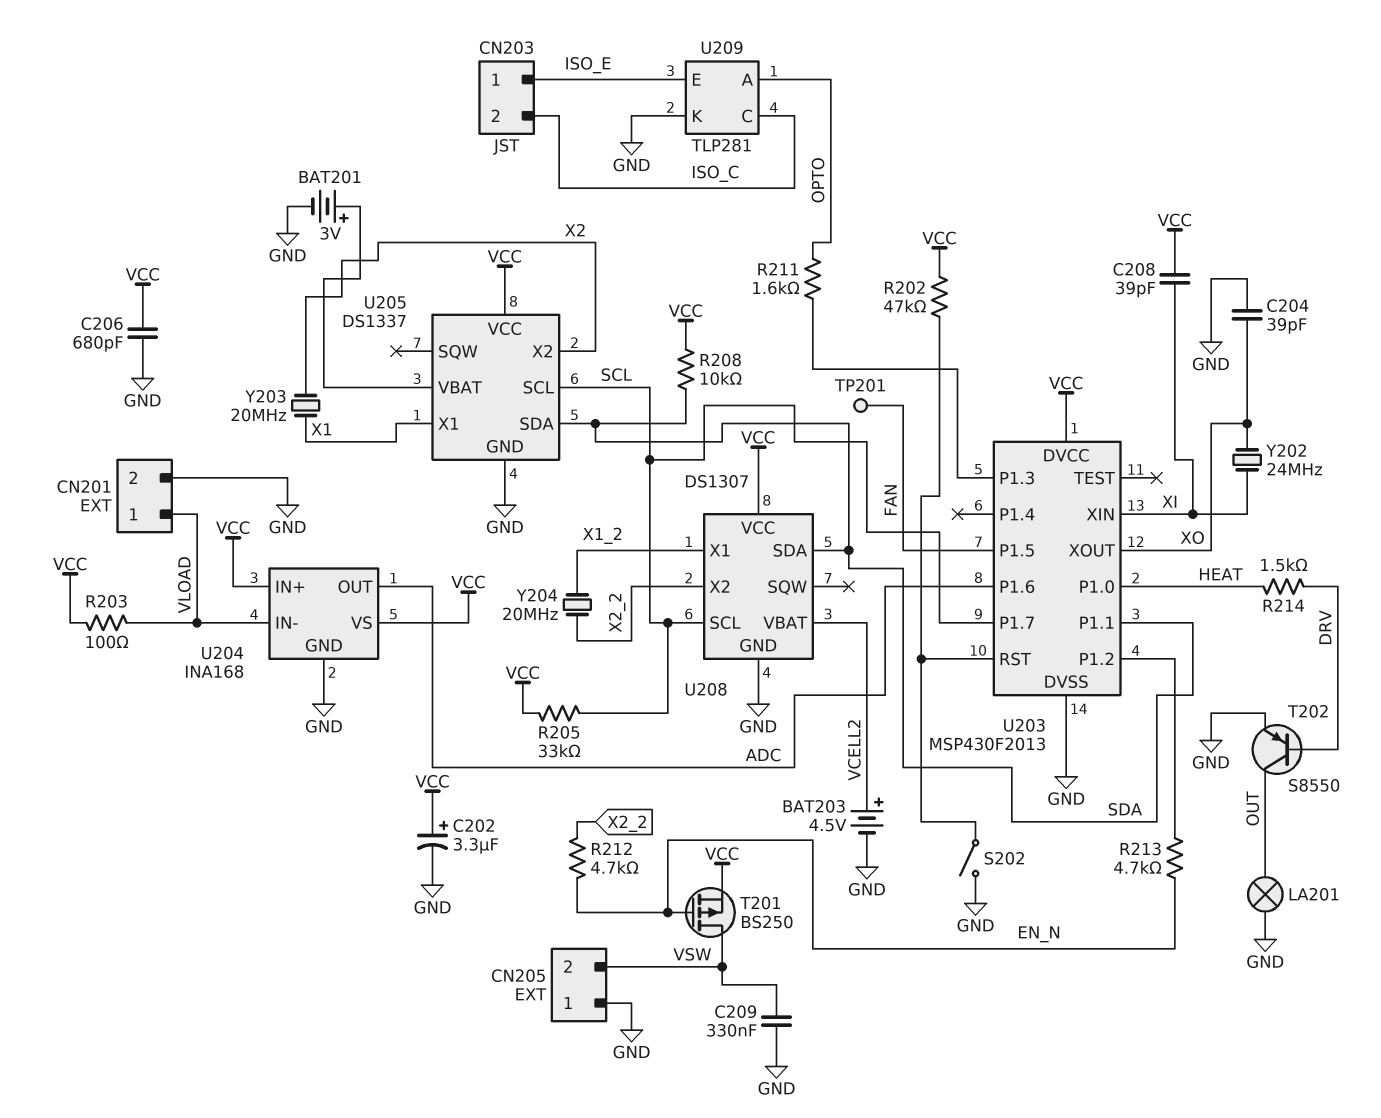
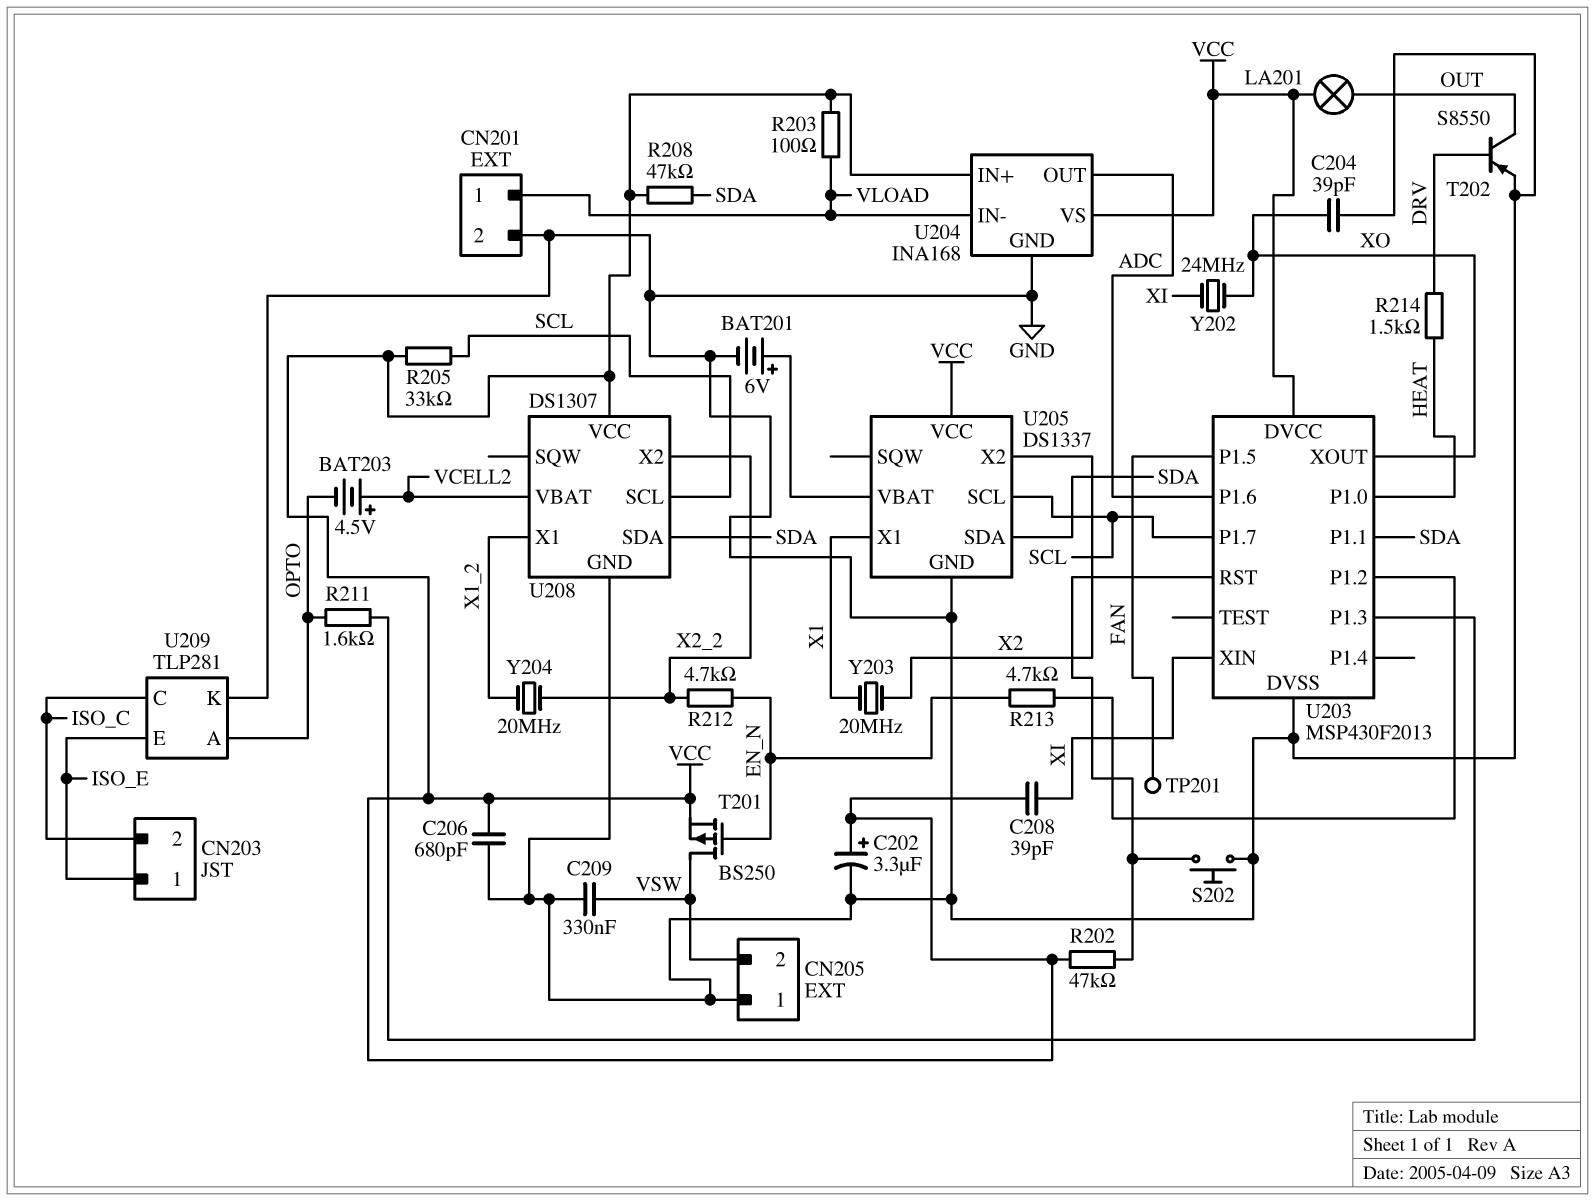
BAT201: 3V (plus U205/VBAT, minus GND) -> 6V (plus U205/VBAT, minus GND)
BAT203: 4.5V (plus VCELL2, minus GND) -> 4.5V (plus VCELL2, minus OPTO)
LA201: lamp (GND, OUT) -> lamp (OUT, VCC)
R208: 10k (SDA, VCC) -> 47k (SDA, VCC)
S202: switch (GND, U203/RST) -> button (GND, U203/RST)

